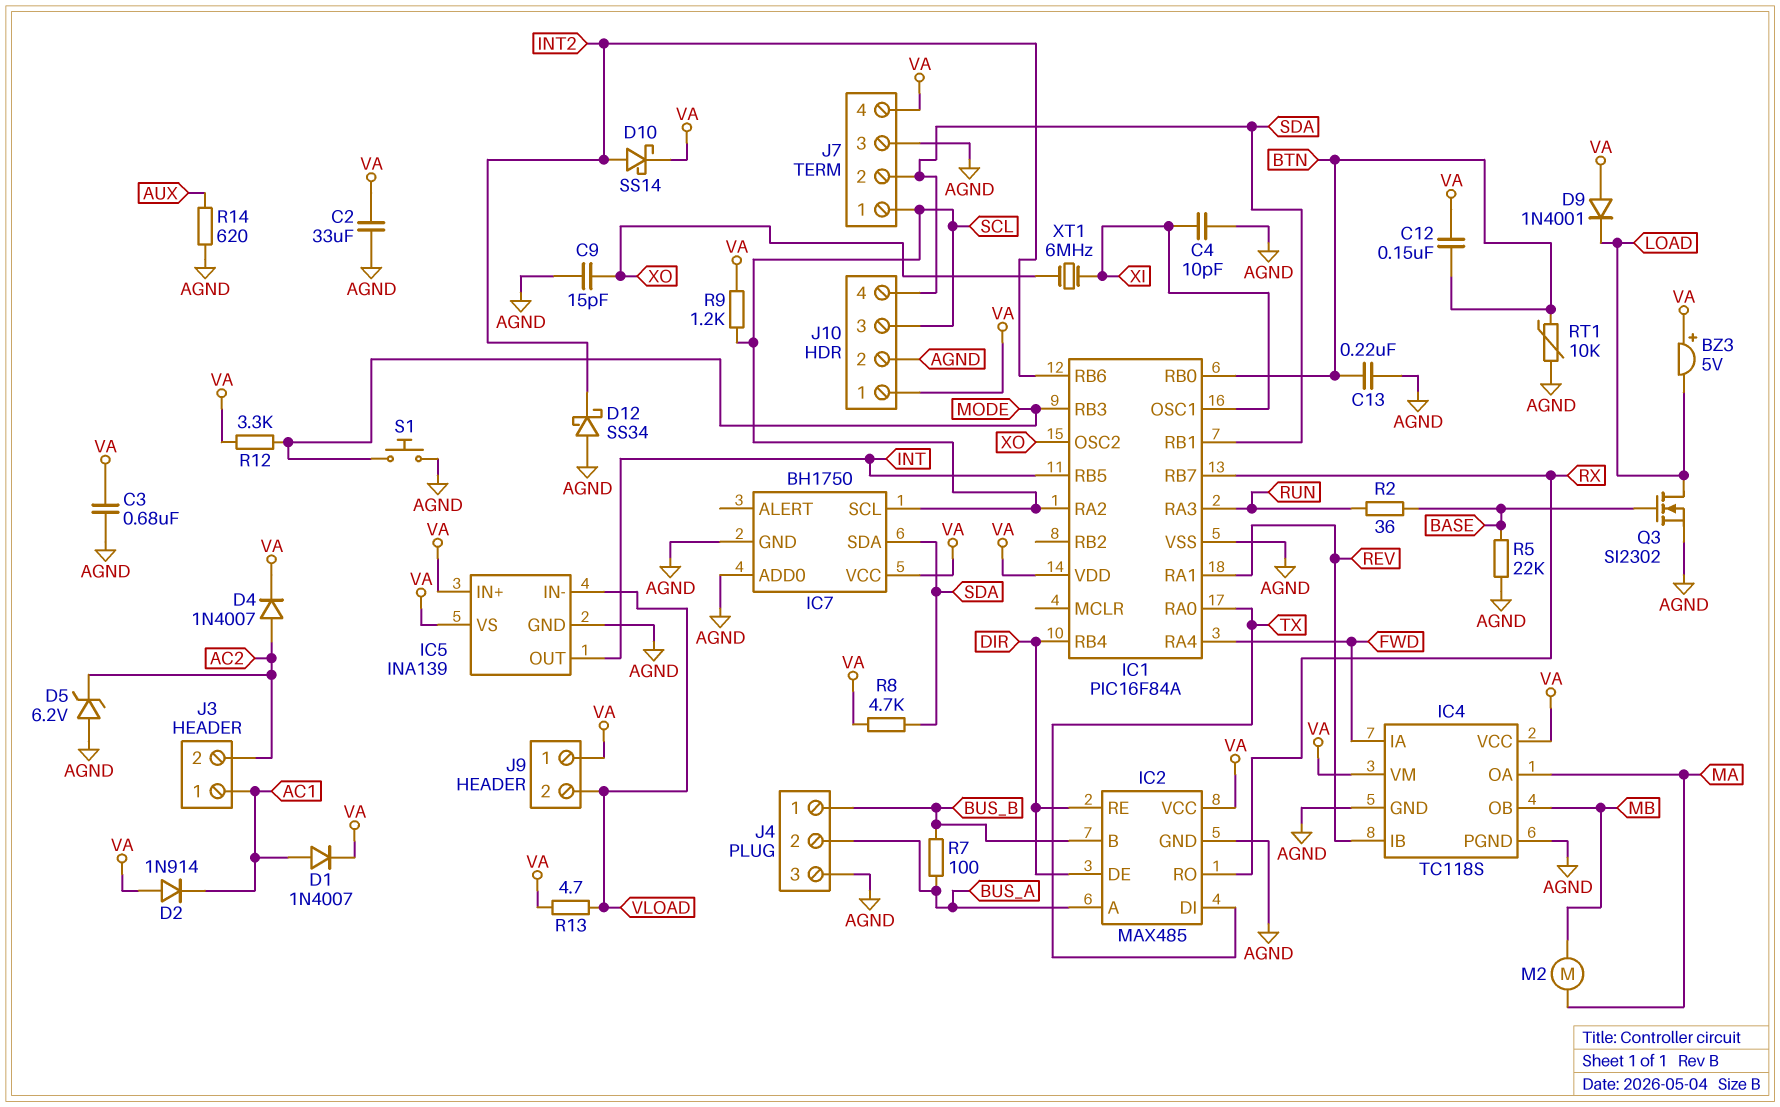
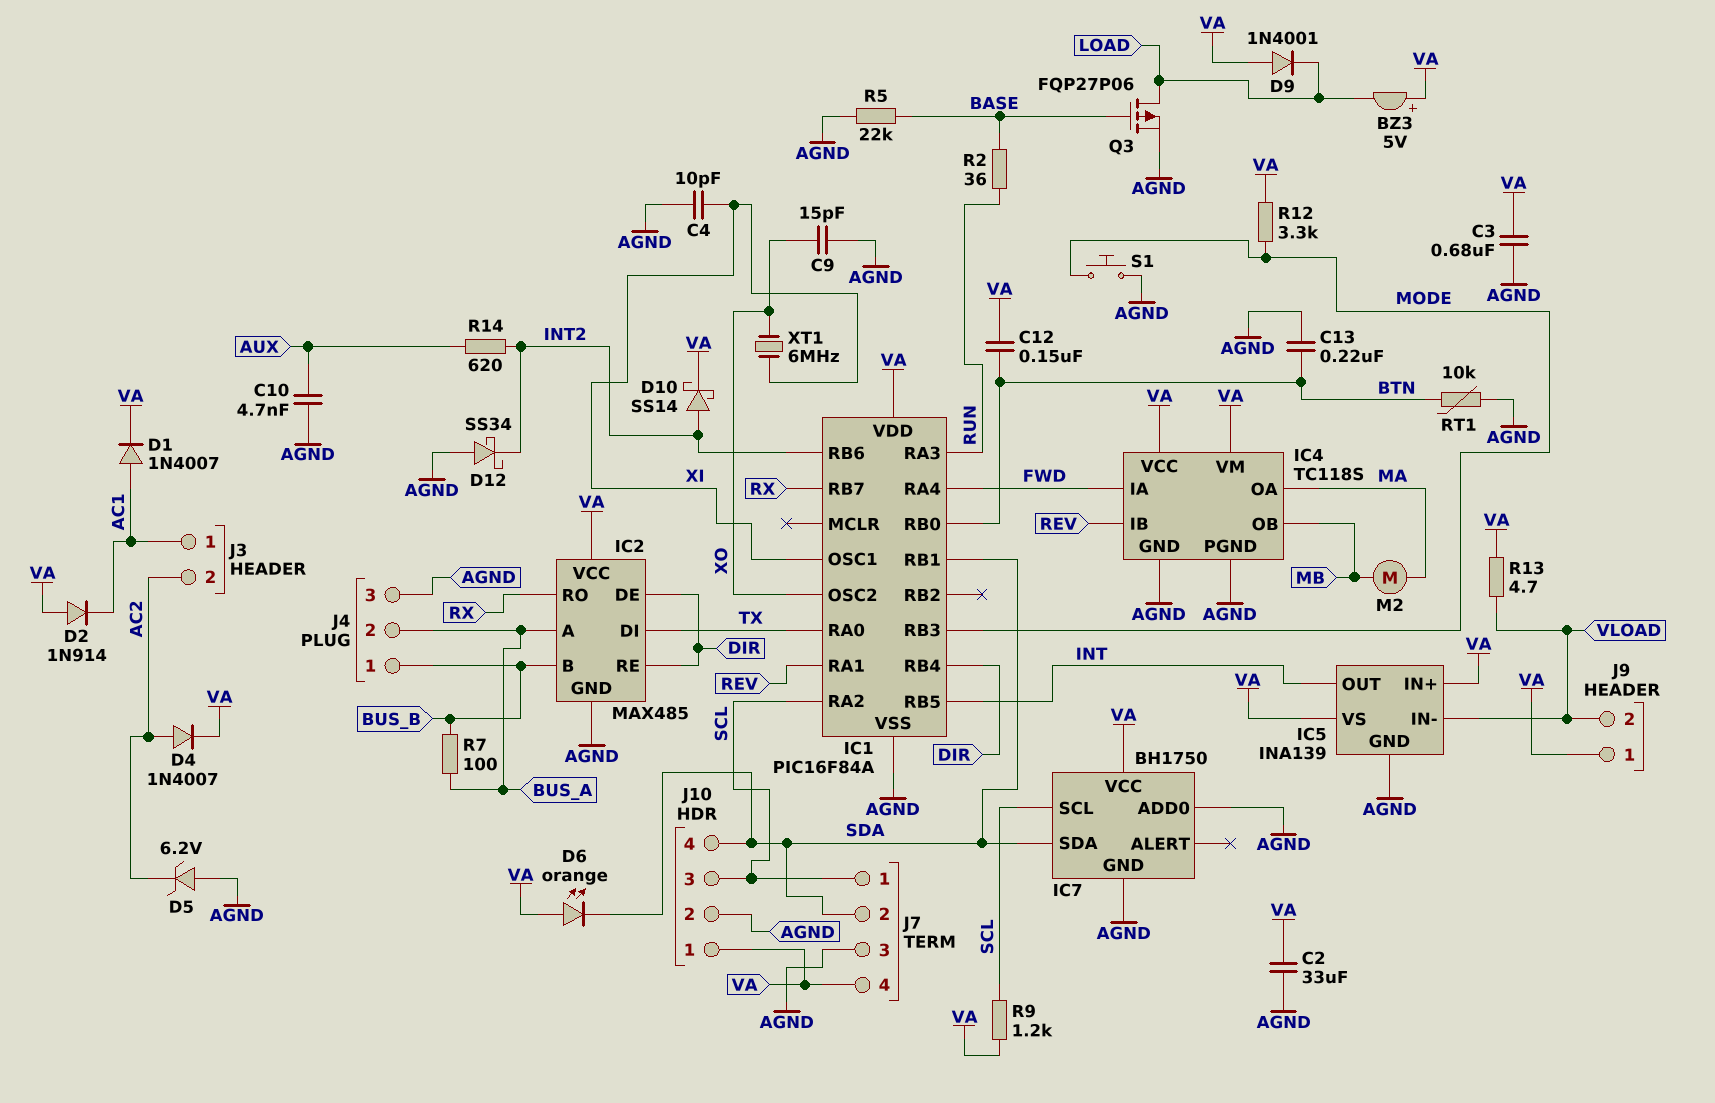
C10: none -> 4.7nF (AGND, AUX)
D6: none -> LED orange (A VA, K SDA)
Q3: NMOS SI2302 (G BASE, D LOAD, S AGND) -> PMOS FQP27P06 (G BASE, D LOAD, S AGND)
R8: 4.7k (SDA, VA) -> none
R14: 620 (AGND, AUX) -> 620 (AUX, INT2)

